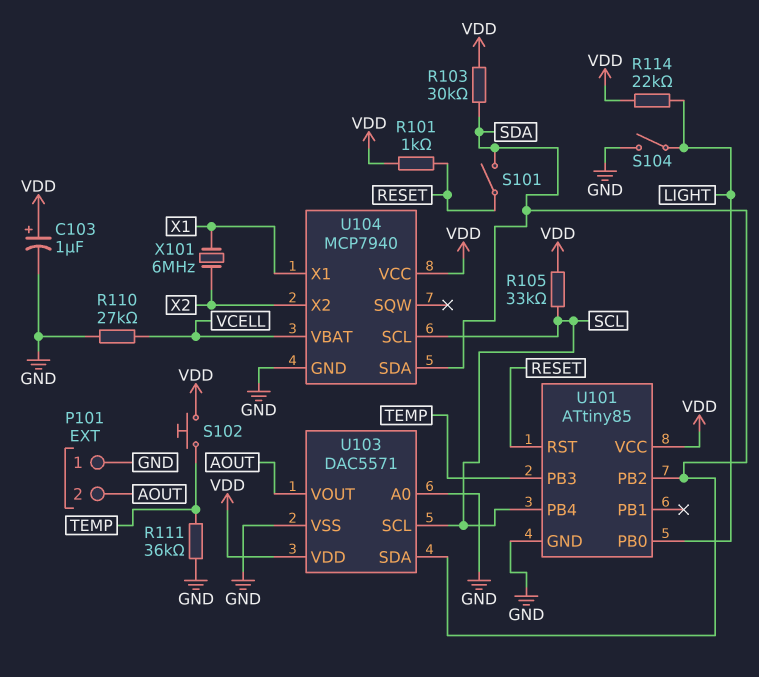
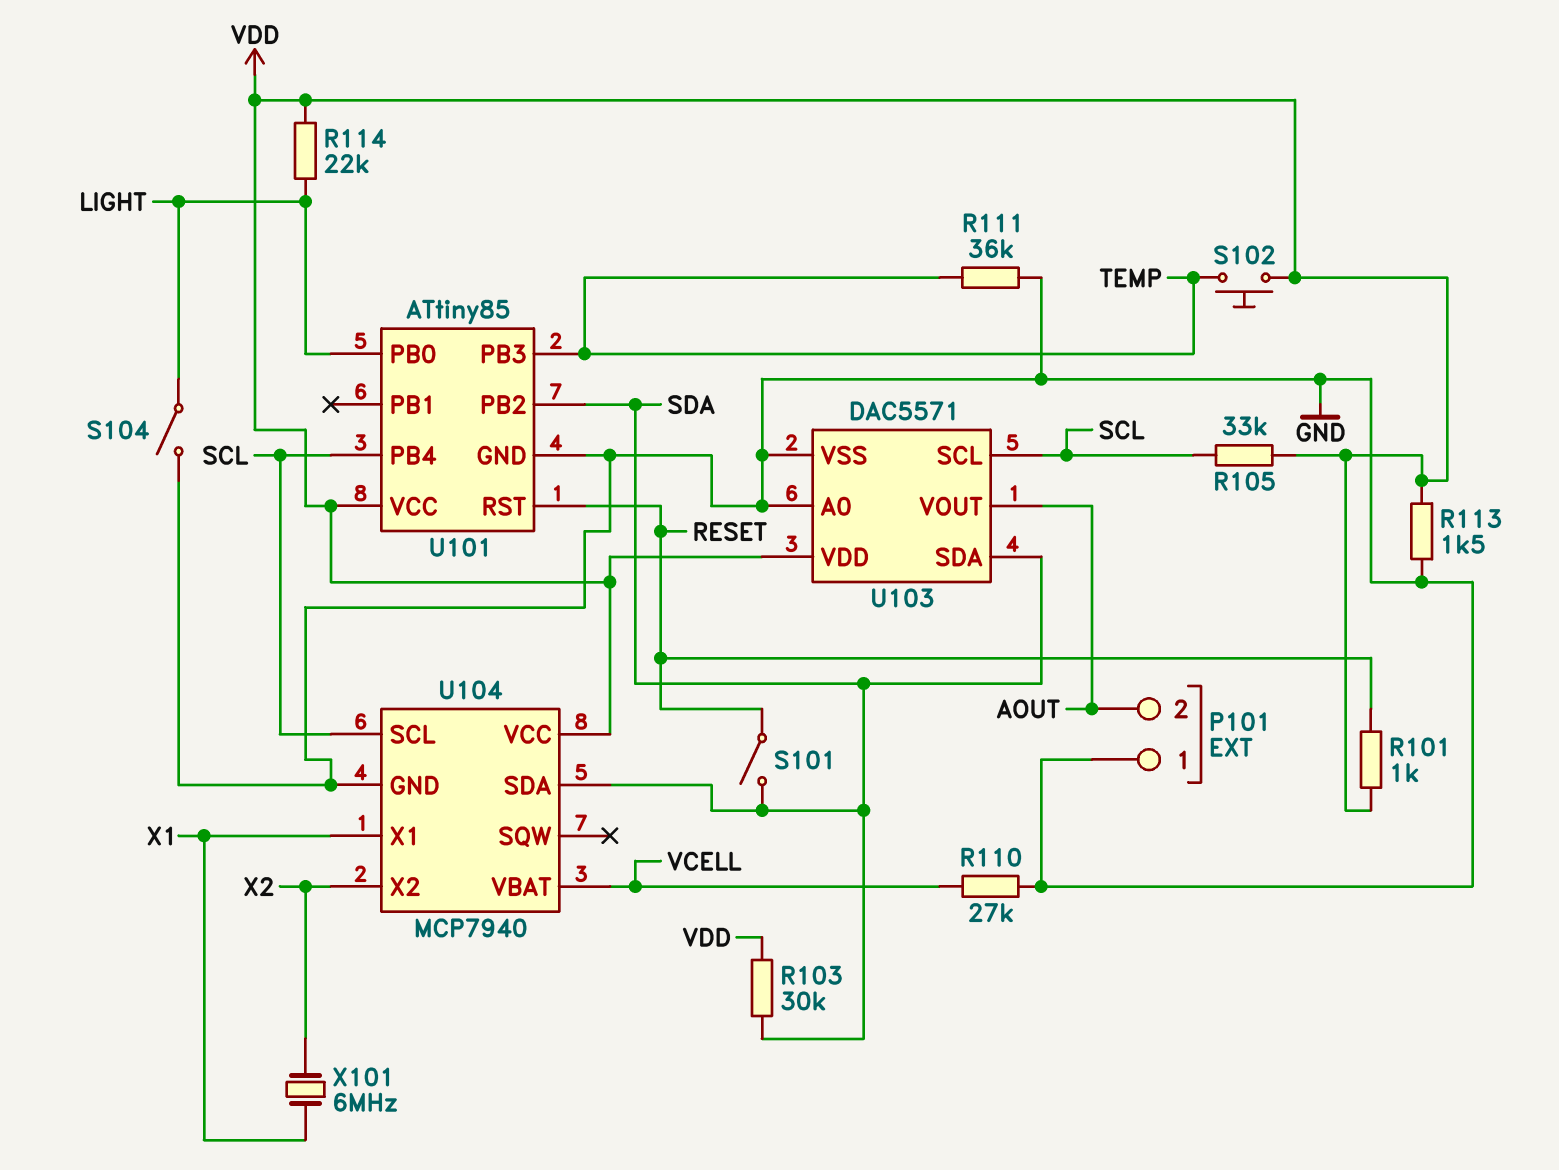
C103: 1uF (plus VDD, minus GND) -> none
R113: none -> 1.5k (GND, VDD)

